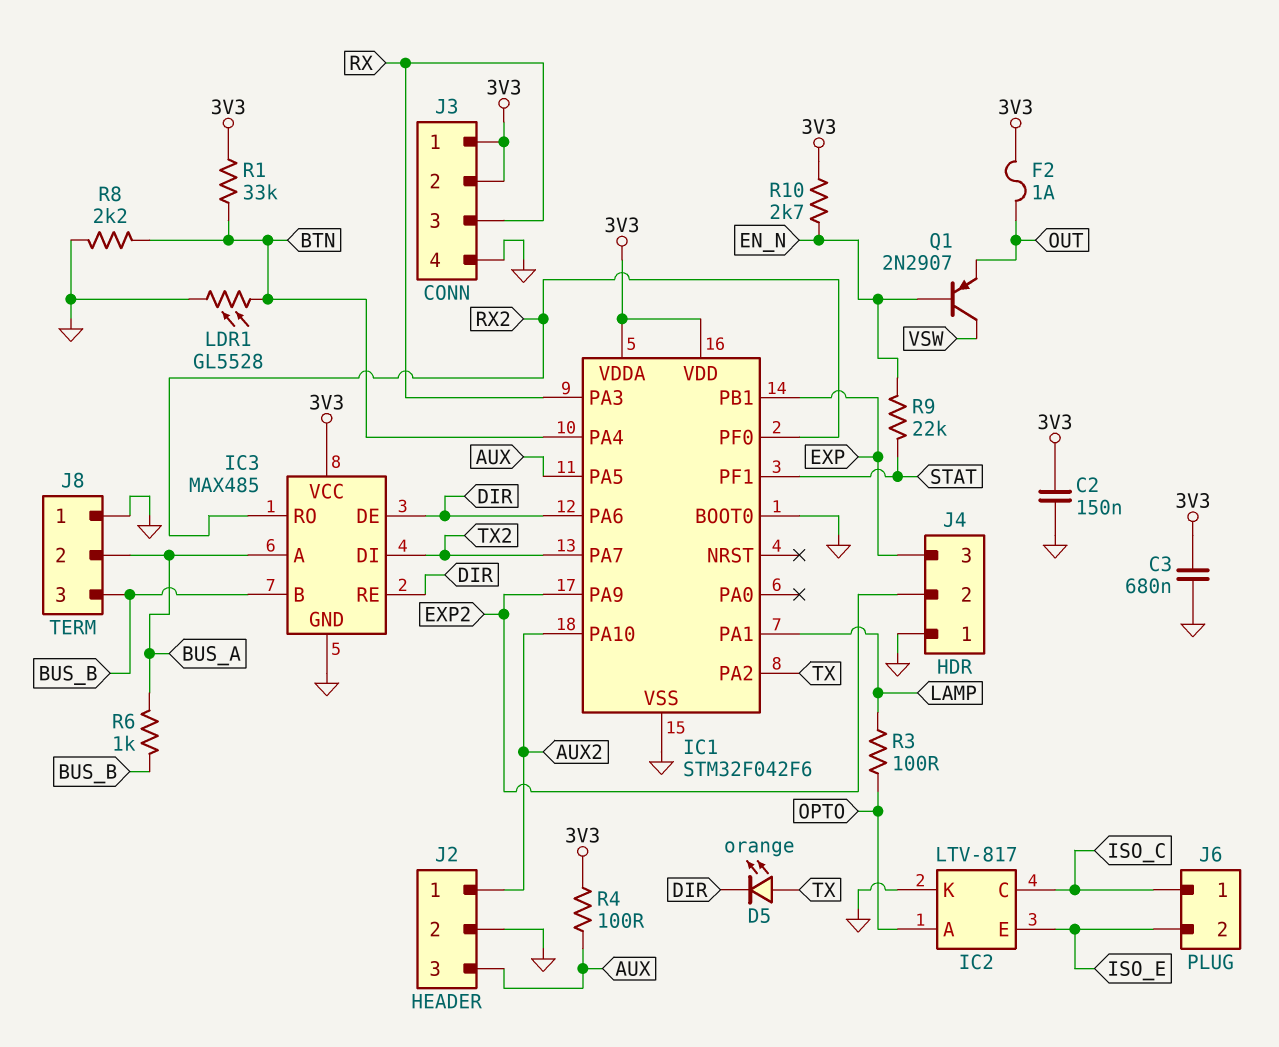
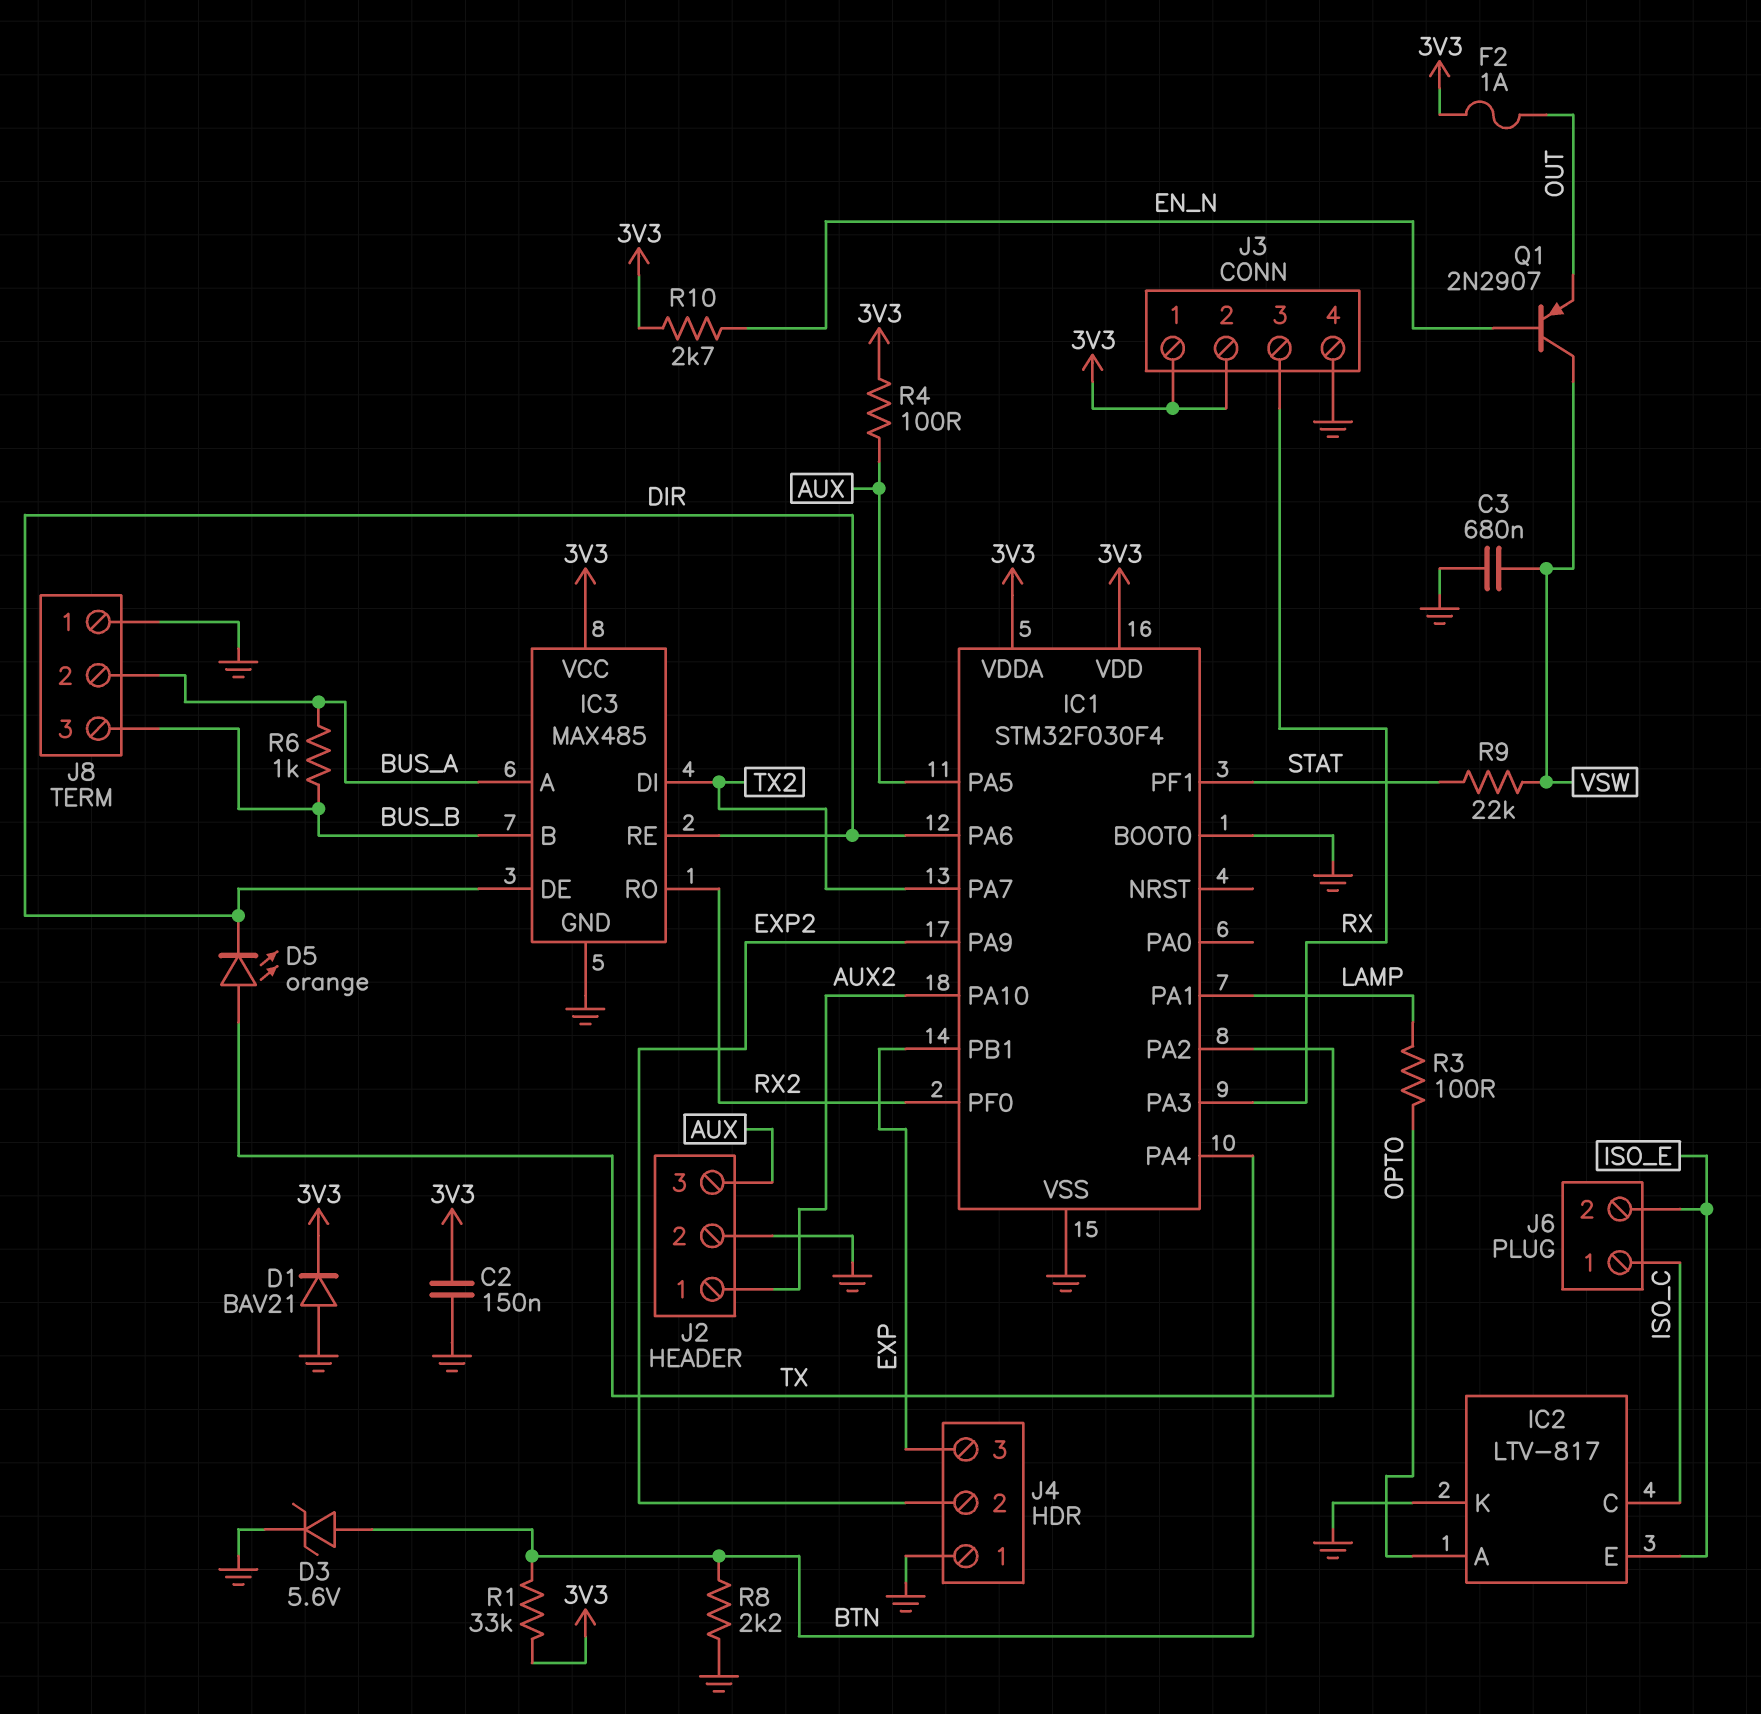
C3: 680nF (3V3, GND) -> 680nF (GND, VSW)
D1: none -> diode BAV21 (A GND, K 3V3)
D3: none -> zener 5.6V (A BTN, K GND)
IC1: STM32F042F6 -> STM32F030F4
LDR1: GL5528 (BTN, GND) -> none
R9: 22k (EN_N, STAT) -> 22k (STAT, VSW)

